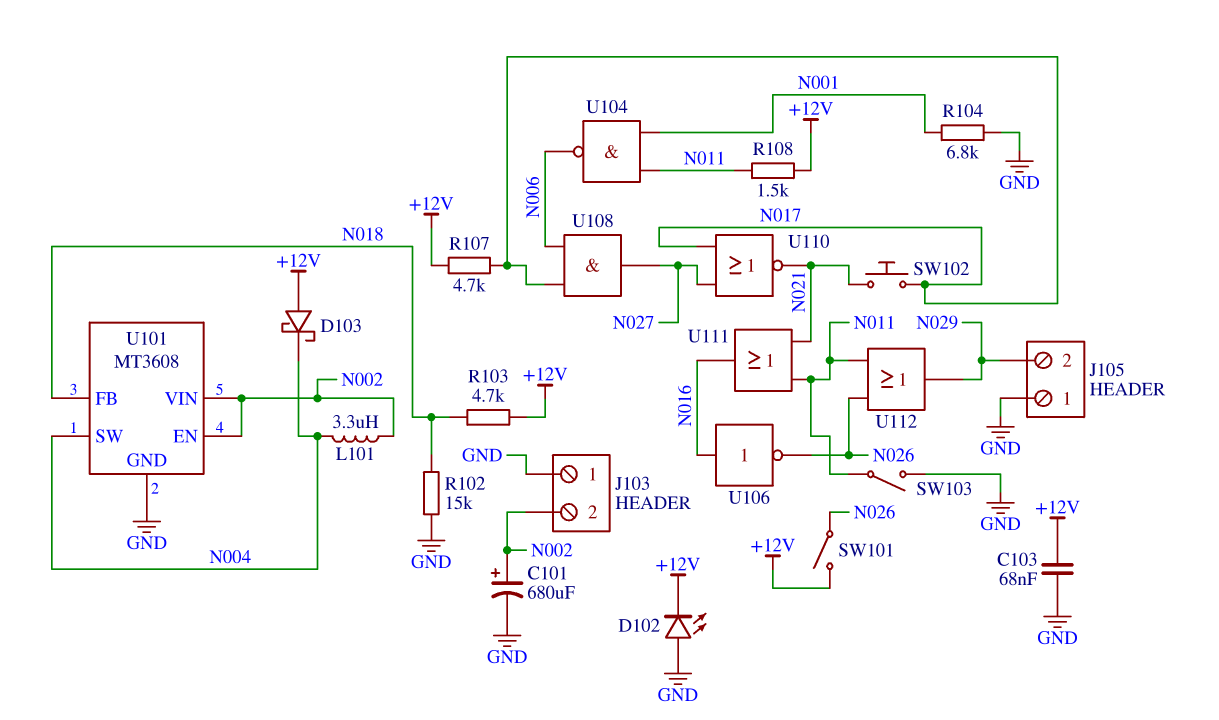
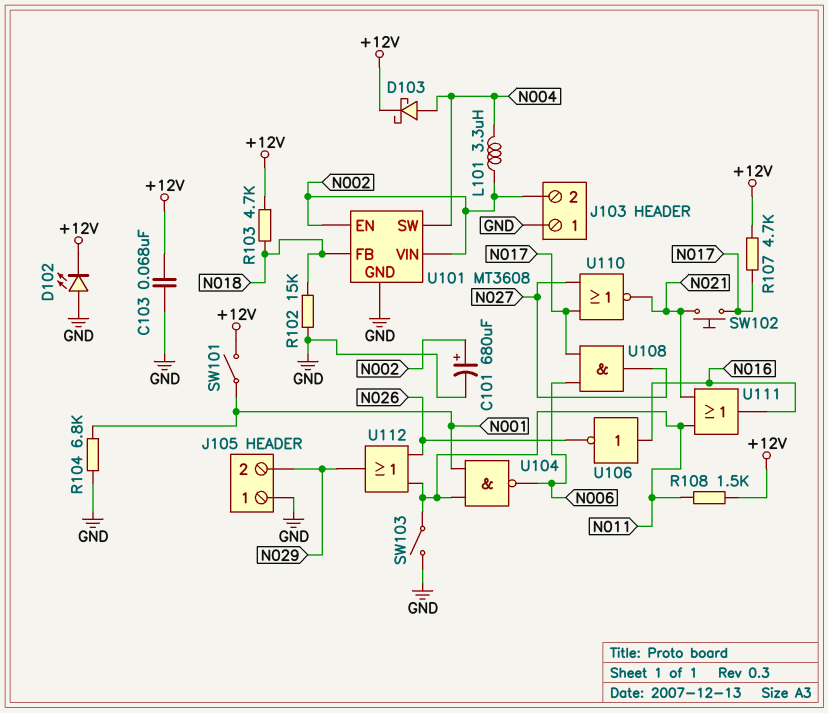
D103: schottky (A +12V, K N004) -> schottky (A N004, K +12V)
SW101: switch (+12V, N026) -> switch (+12V, N001)

